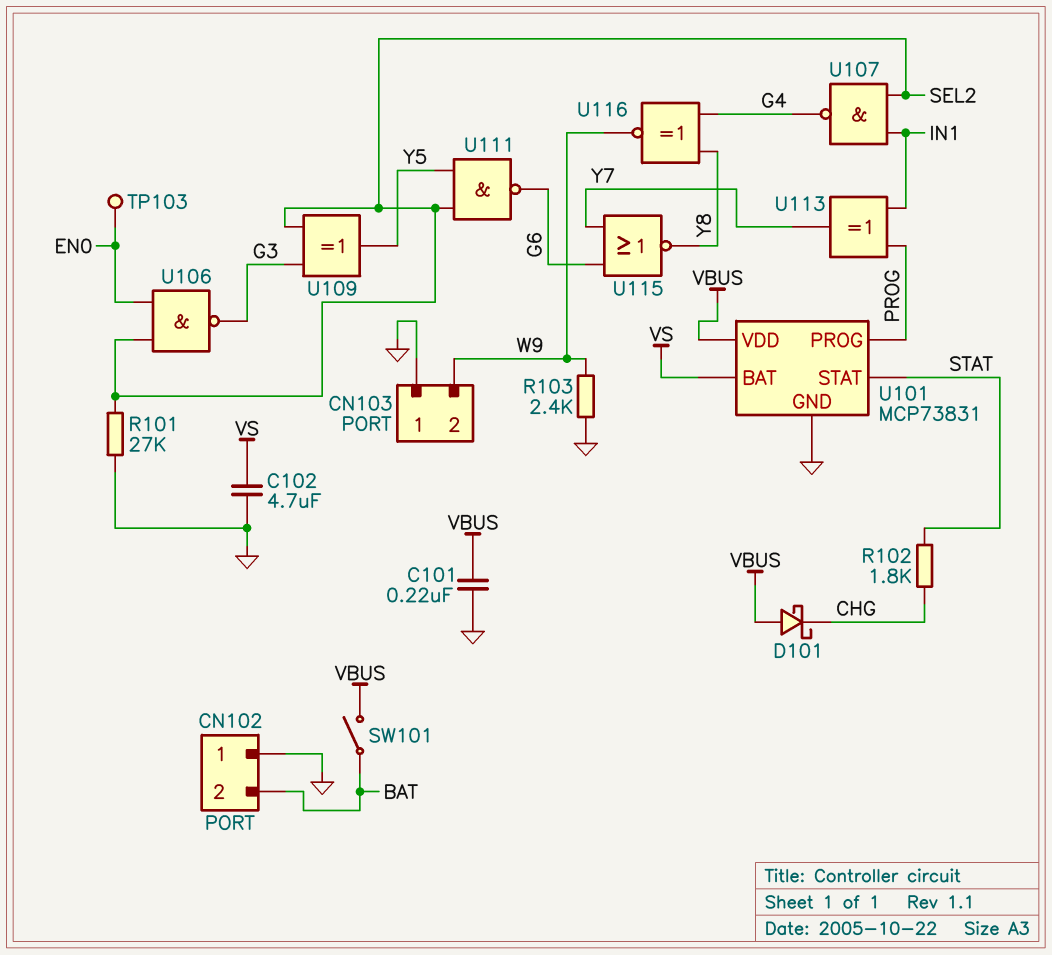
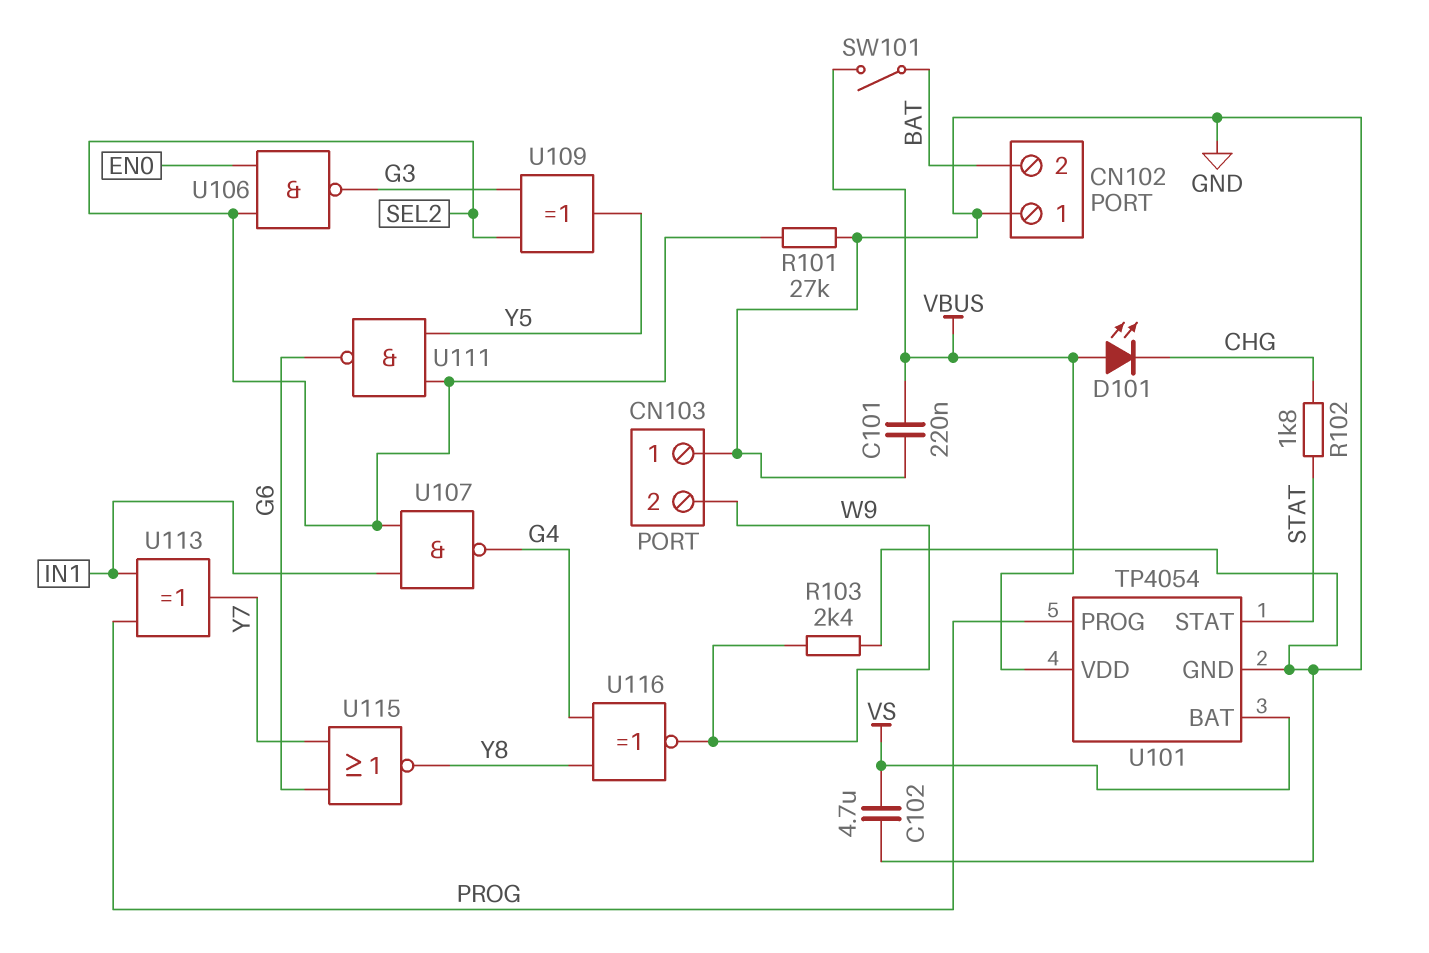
D101: schottky (A VBUS, K CHG) -> LED (A VBUS, K CHG)
TP103: test point (EN0) -> none
U101: MCP73831 -> TP4054

